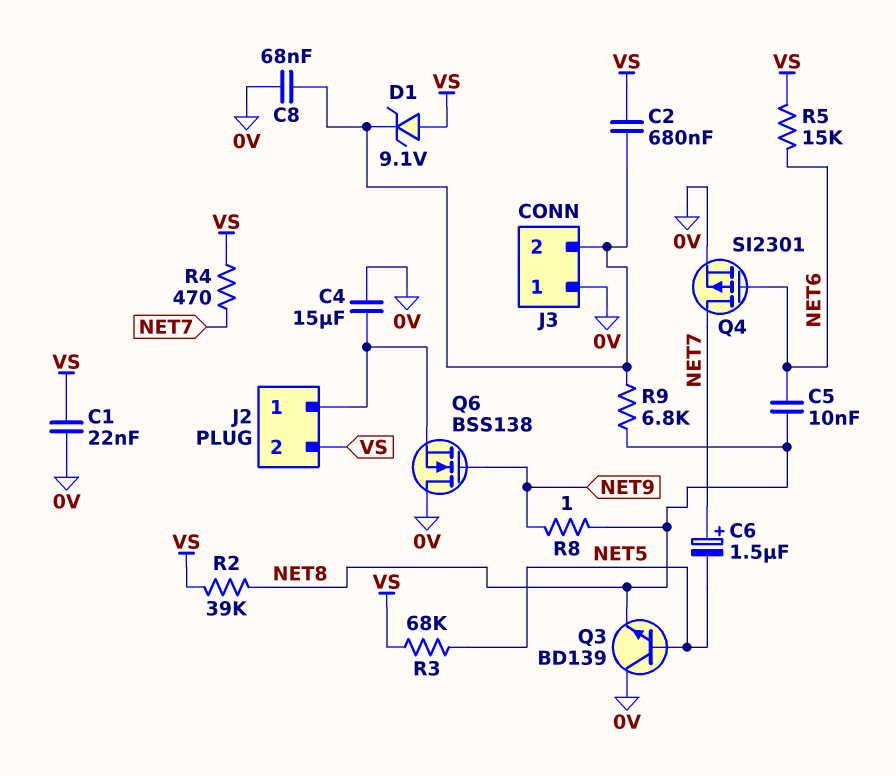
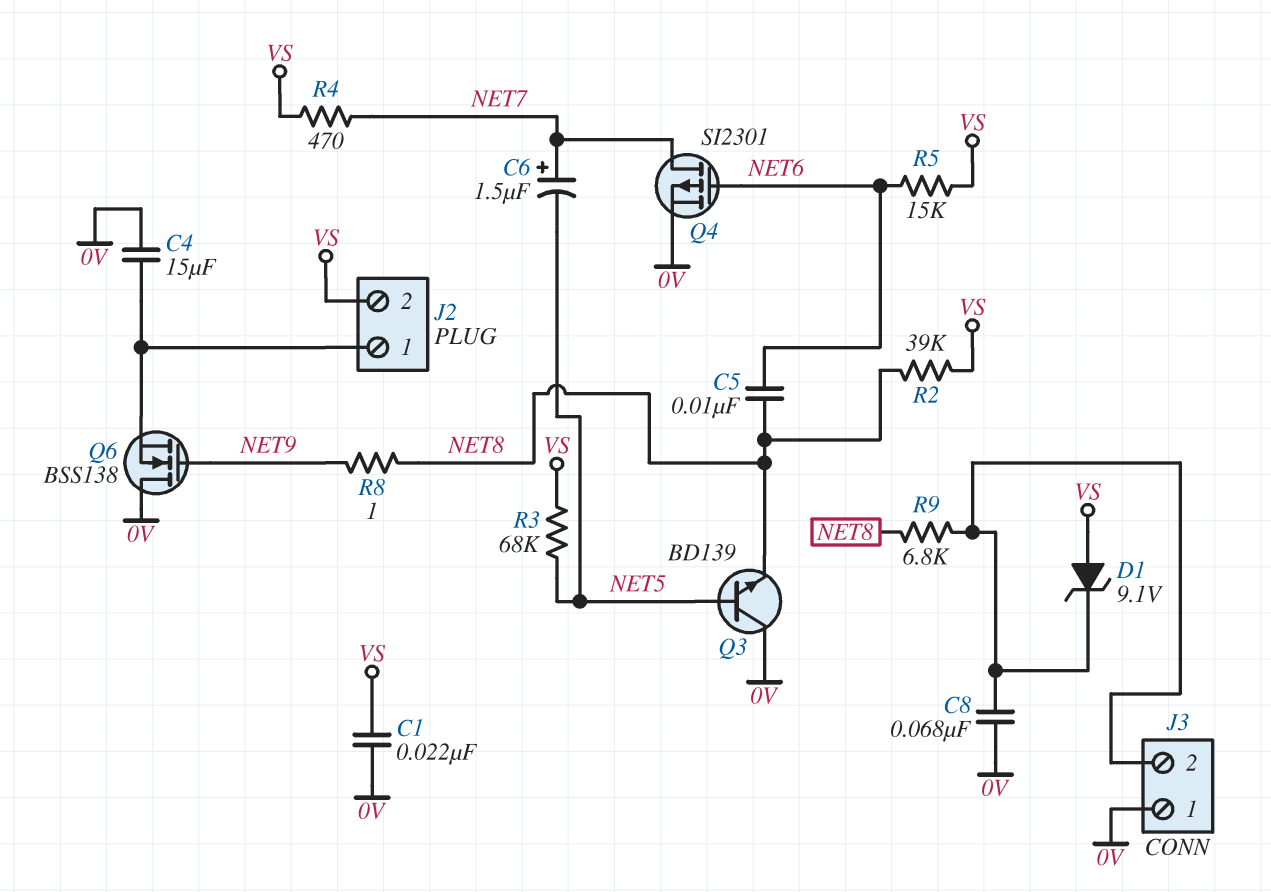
C2: 680nF (J3/2, VS) -> none

